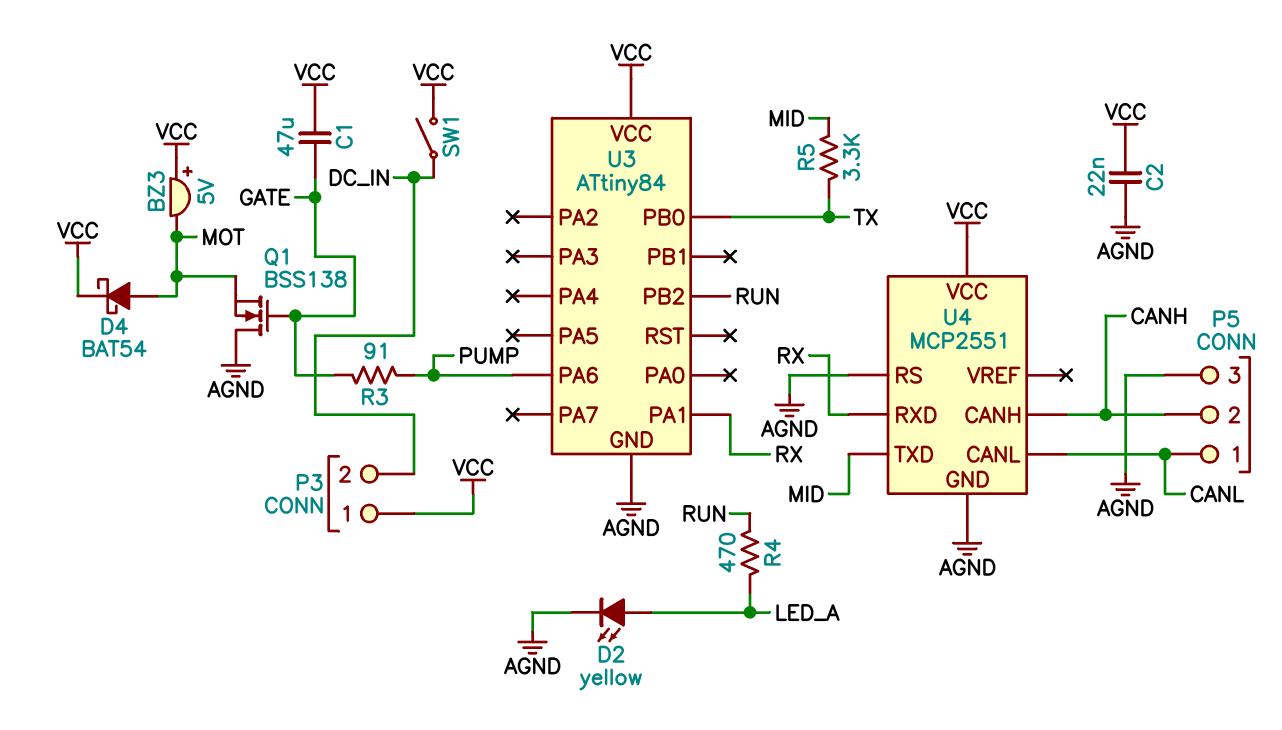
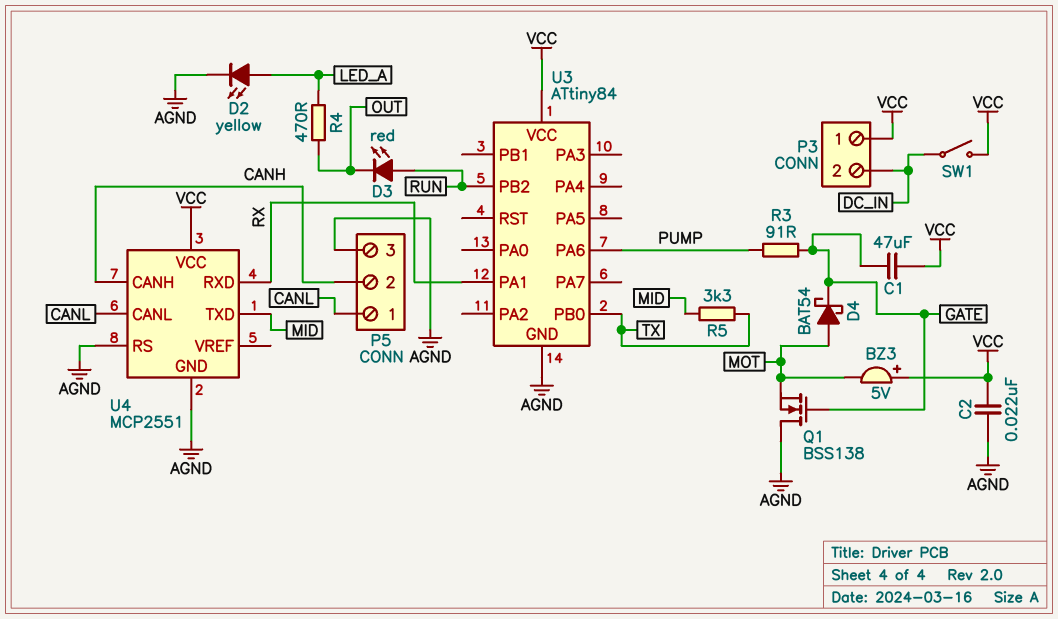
D3: none -> LED red (A RUN, K OUT)
D4: schottky BAT54 (A MOT, K VCC) -> schottky BAT54 (A MOT, K GATE)
R4: 470 (LED_A, RUN) -> 470 (LED_A, OUT)

